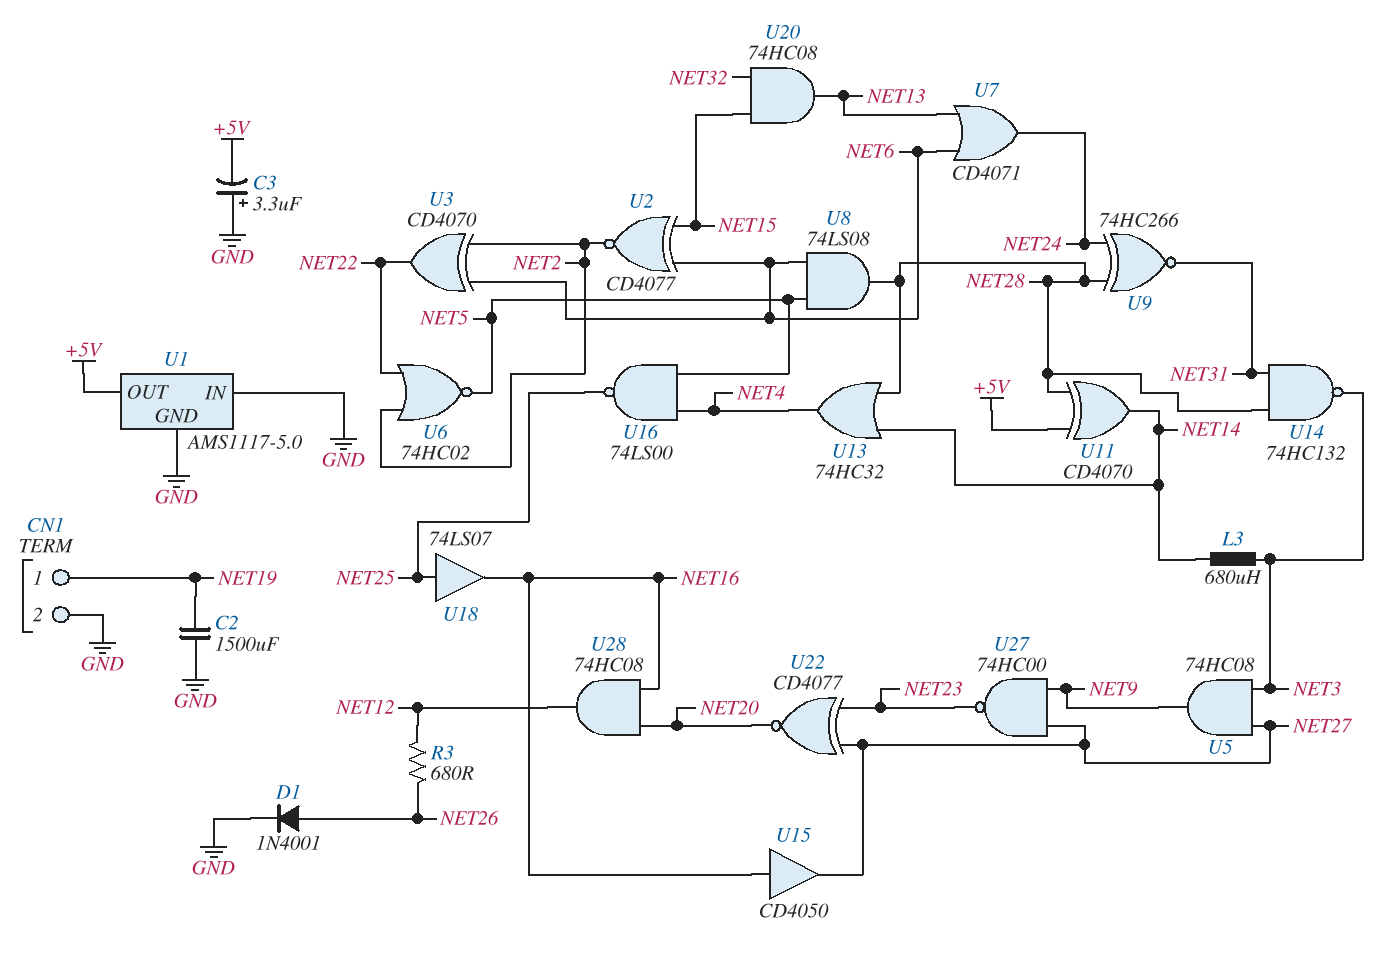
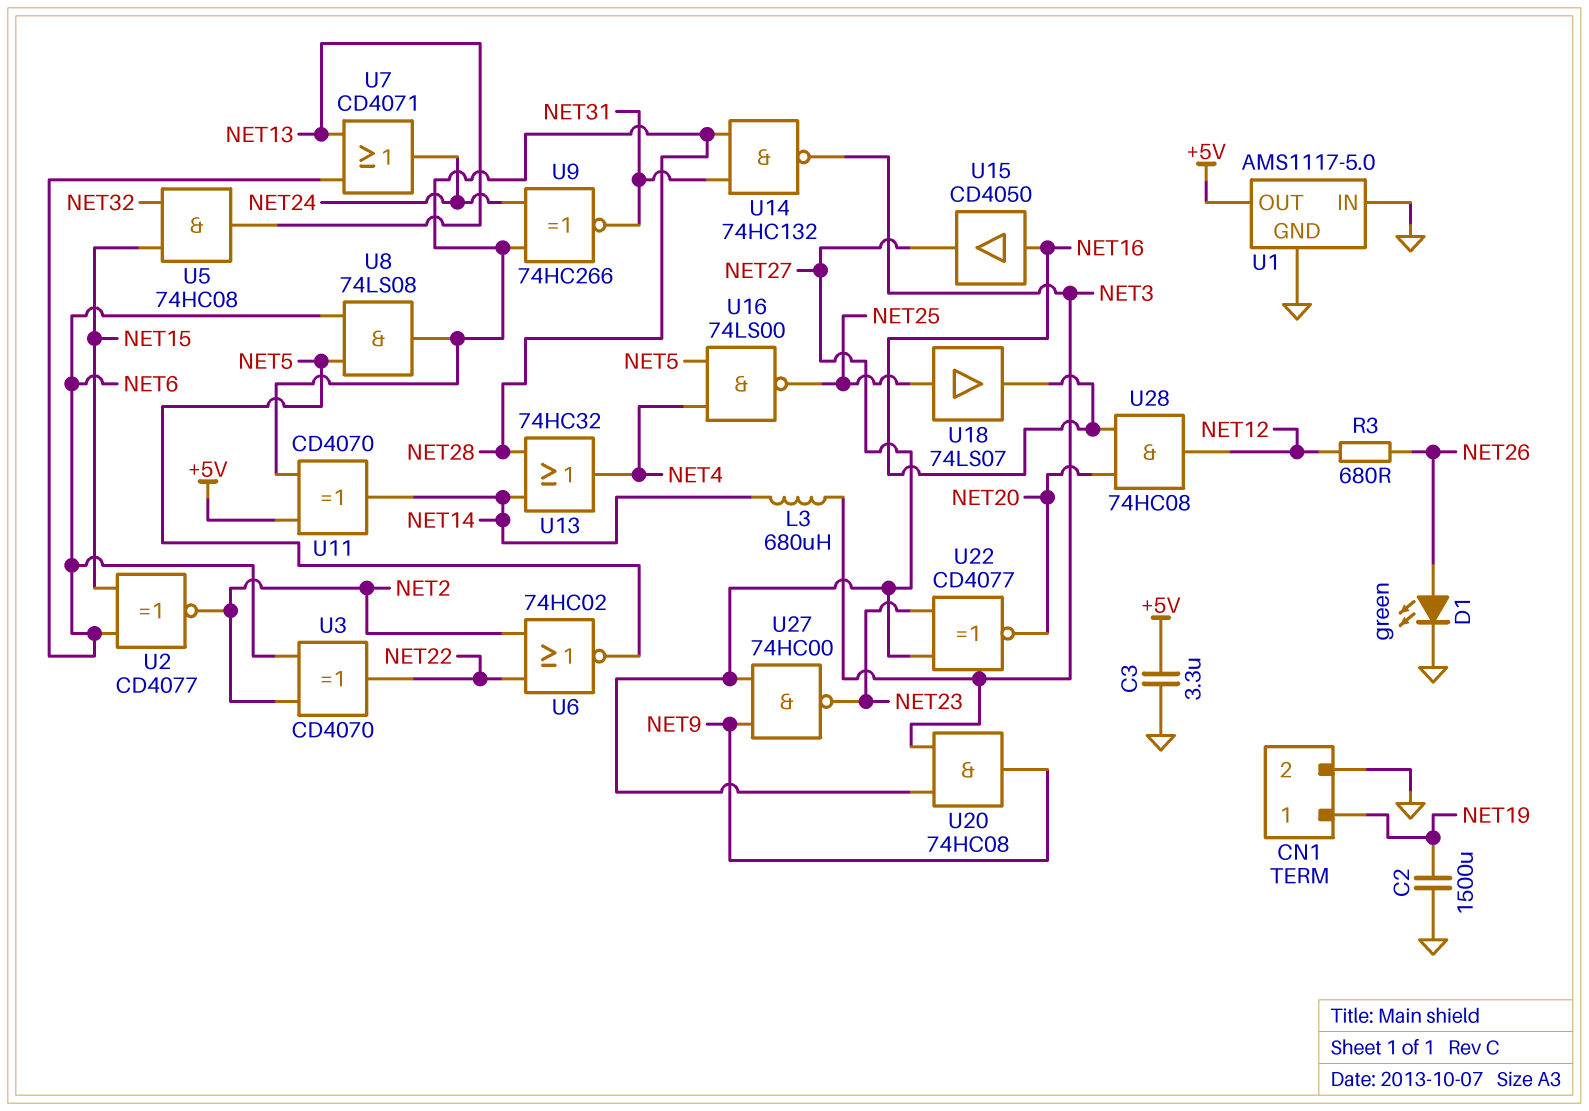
C3: 3.3uF (plus GND, minus +5V) -> 3.3uF (+5V, GND)
D1: diode 1N4001 (A NET26, K GND) -> LED green (A NET26, K GND)
U5: AND 74HC08 (in NET3, in NET27, out NET9) -> AND 74HC08 (in NET15, in NET32, out NET13)
U20: AND 74HC08 (in NET15, in NET32, out NET13) -> AND 74HC08 (in NET3, in NET27, out NET9)

